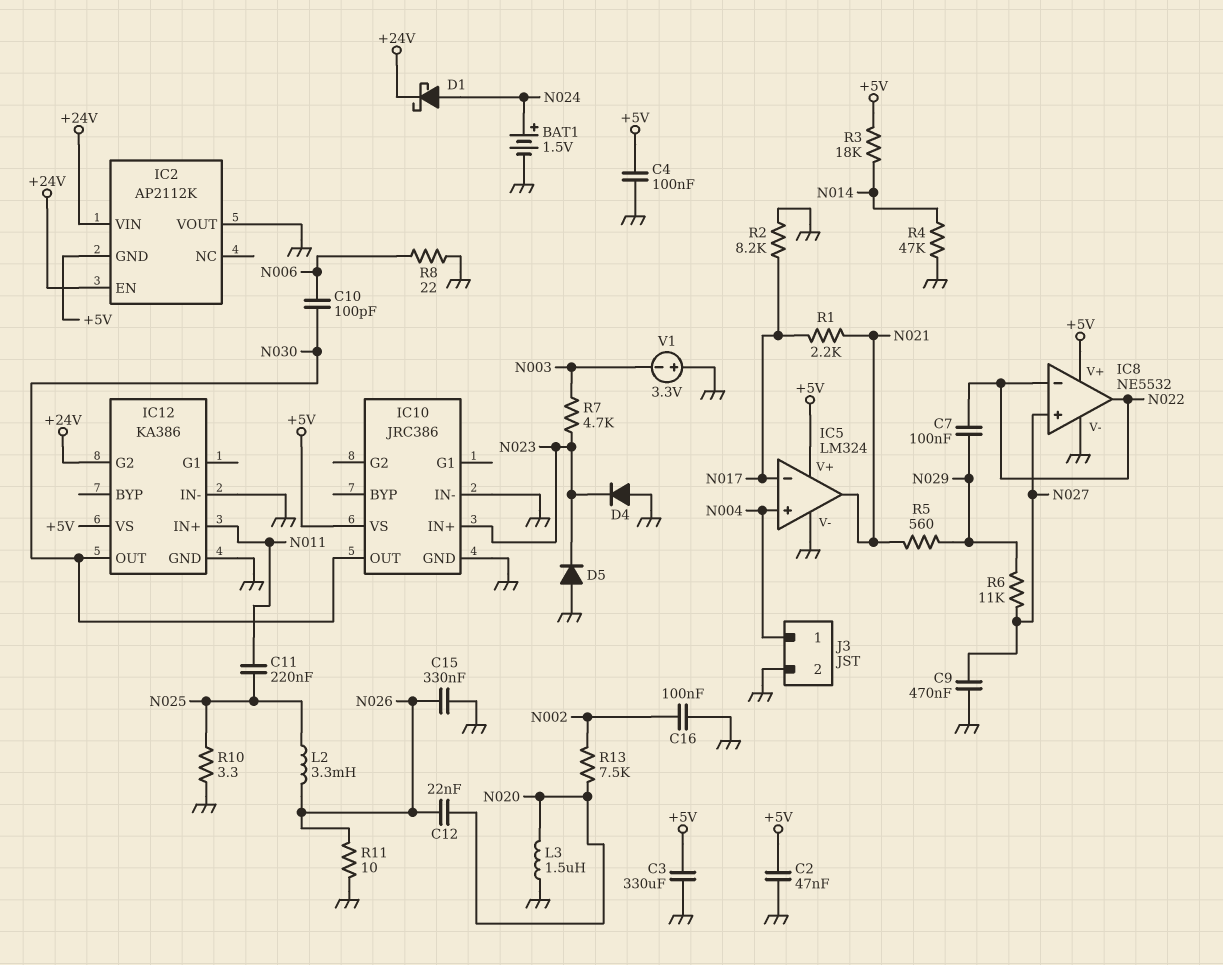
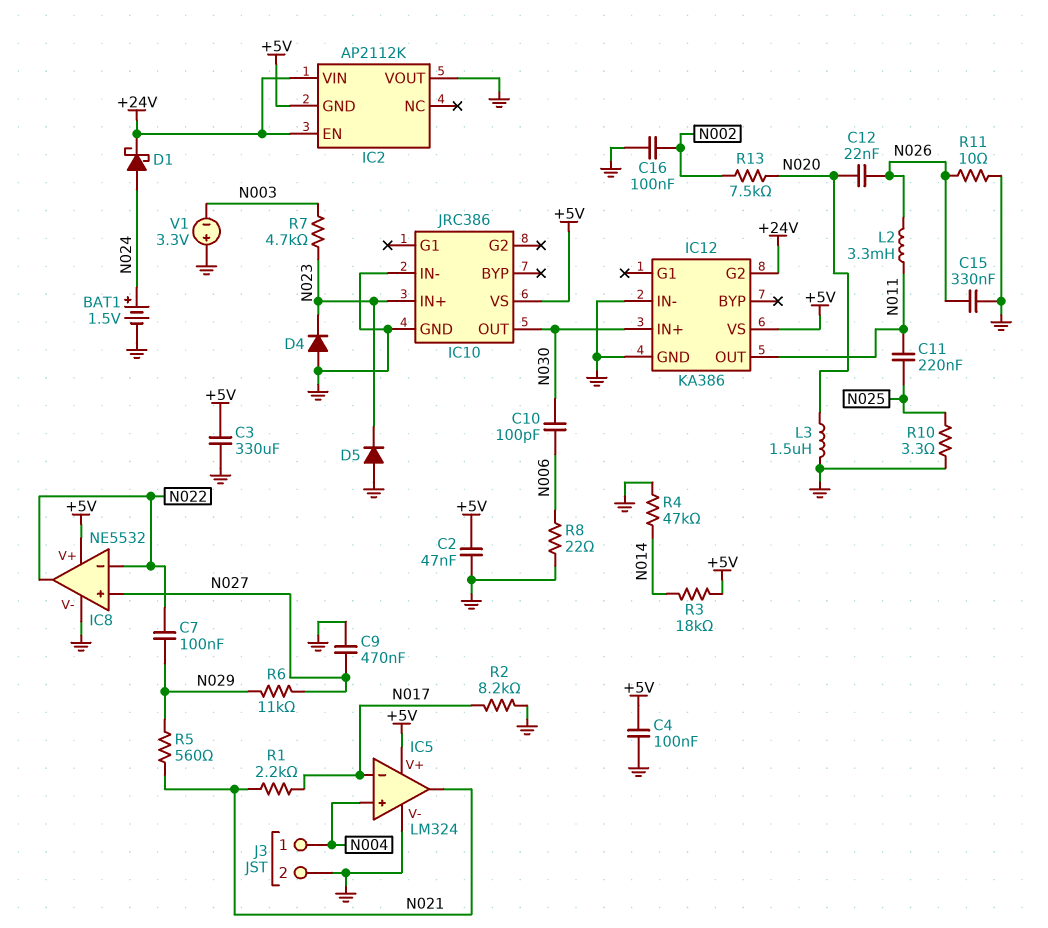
IC12 pin IN+: N011 -> N030
IC12 pin OUT: N030 -> N011
L2: 3.3mH (N025, N026) -> 3.3mH (N011, N026)

